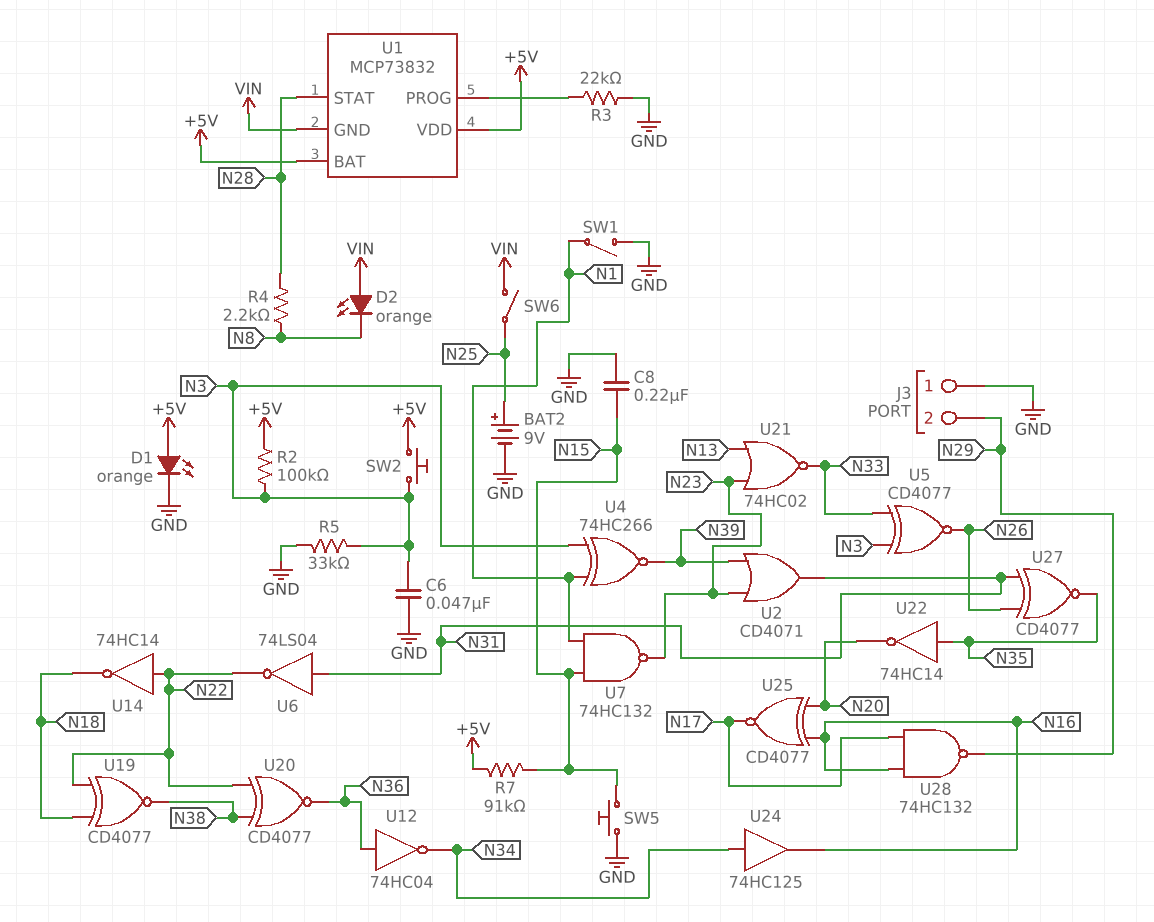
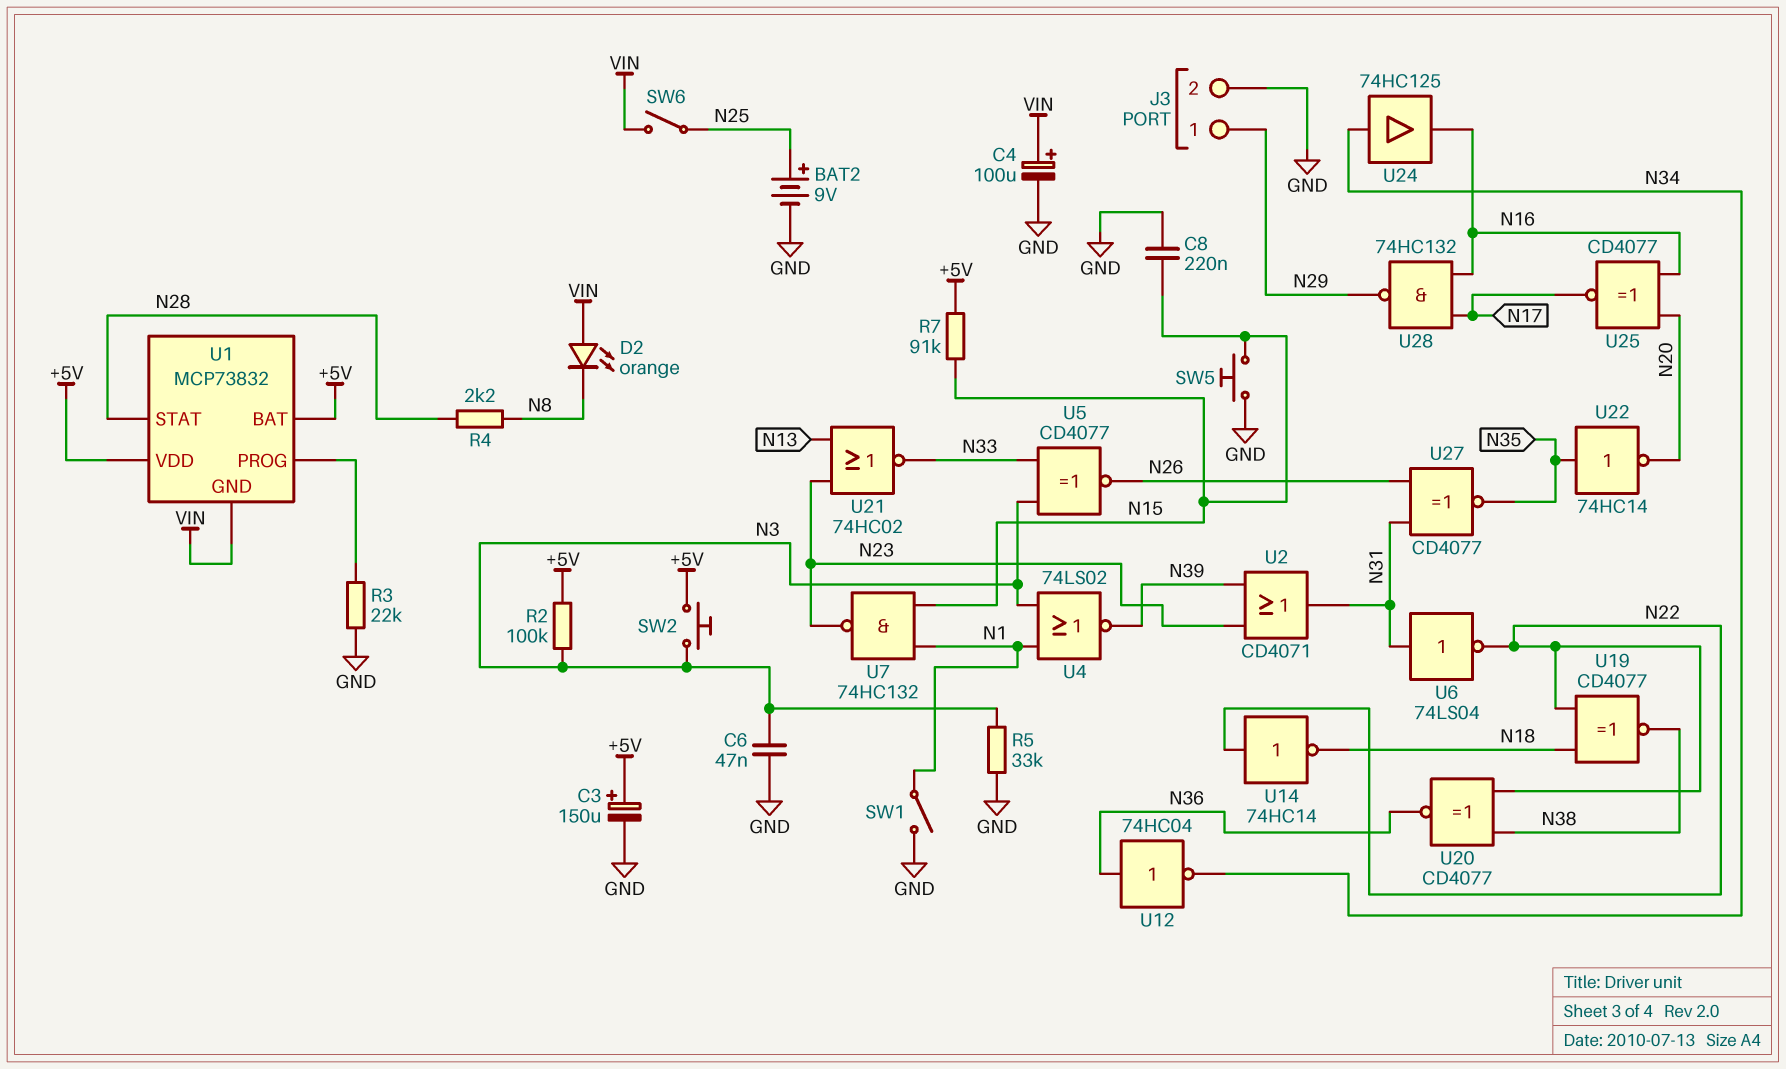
C3: none -> 150uF (plus +5V, minus GND)
C4: none -> 100uF (plus VIN, minus GND)
D1: LED orange (A +5V, K GND) -> none
J3 pin 1: GND -> N29
J3 pin 2: N29 -> GND
U4: XNOR 74HC266 (in N1, in N3, out N39) -> NOR 74LS02 (in N1, in N3, out N39)

